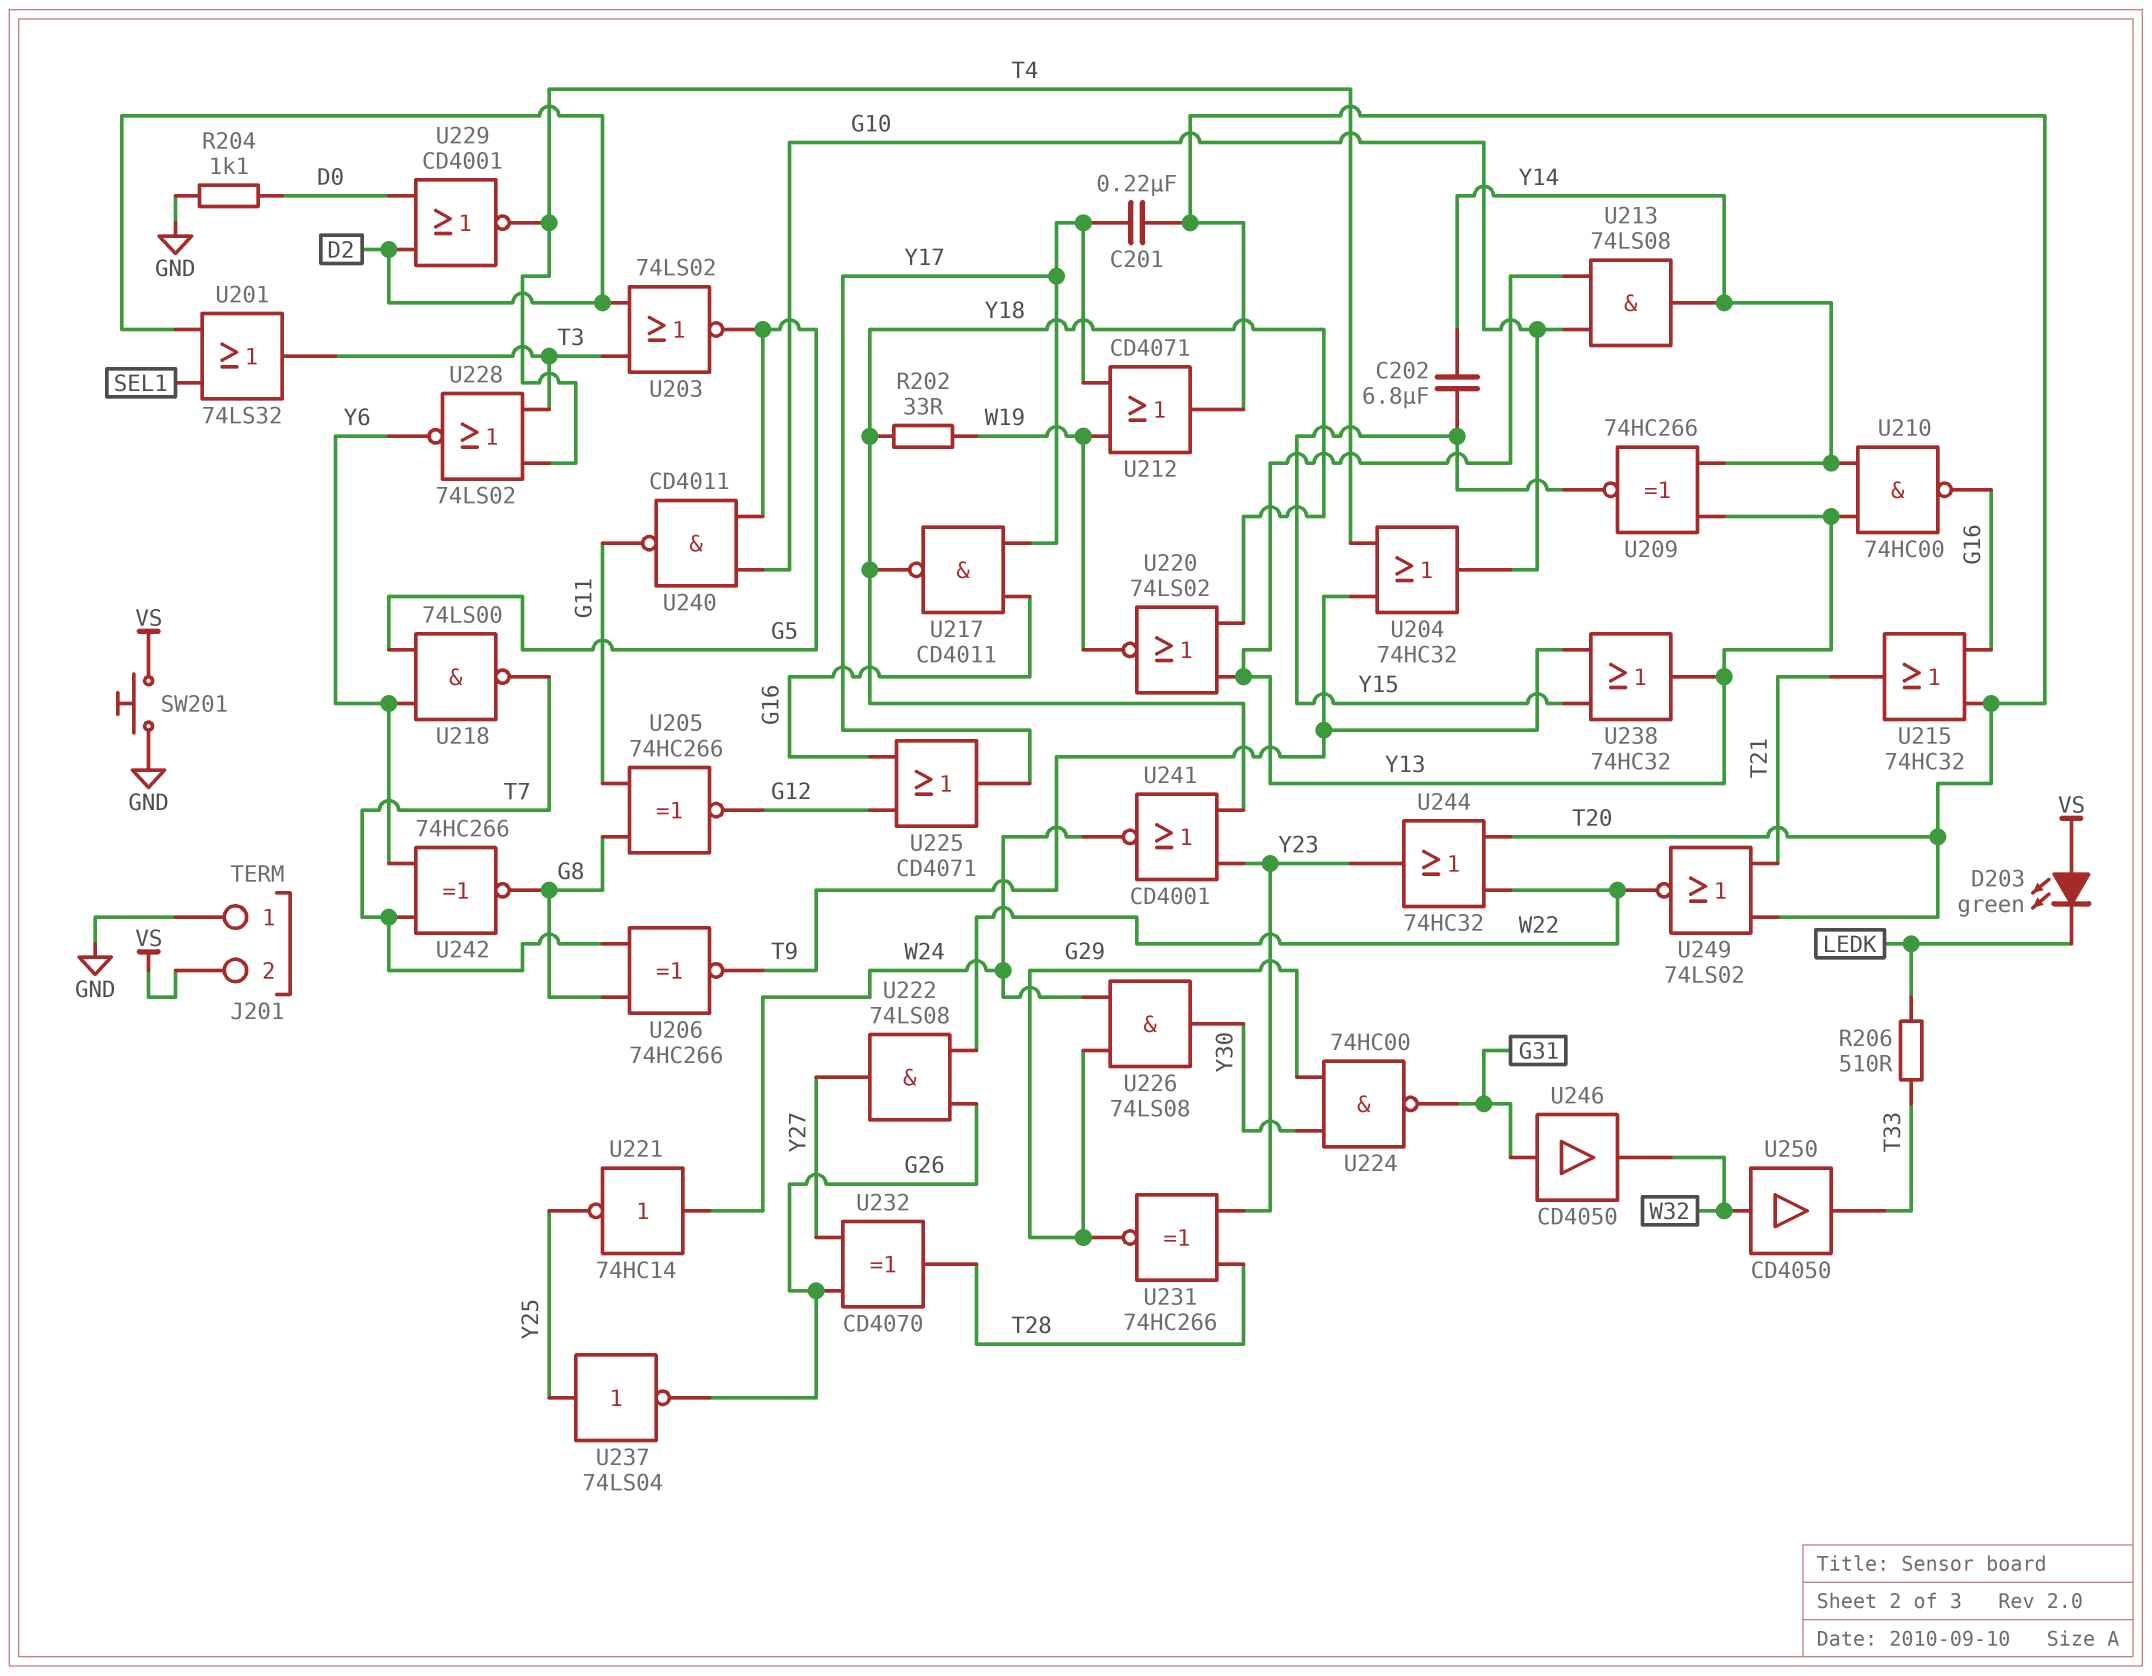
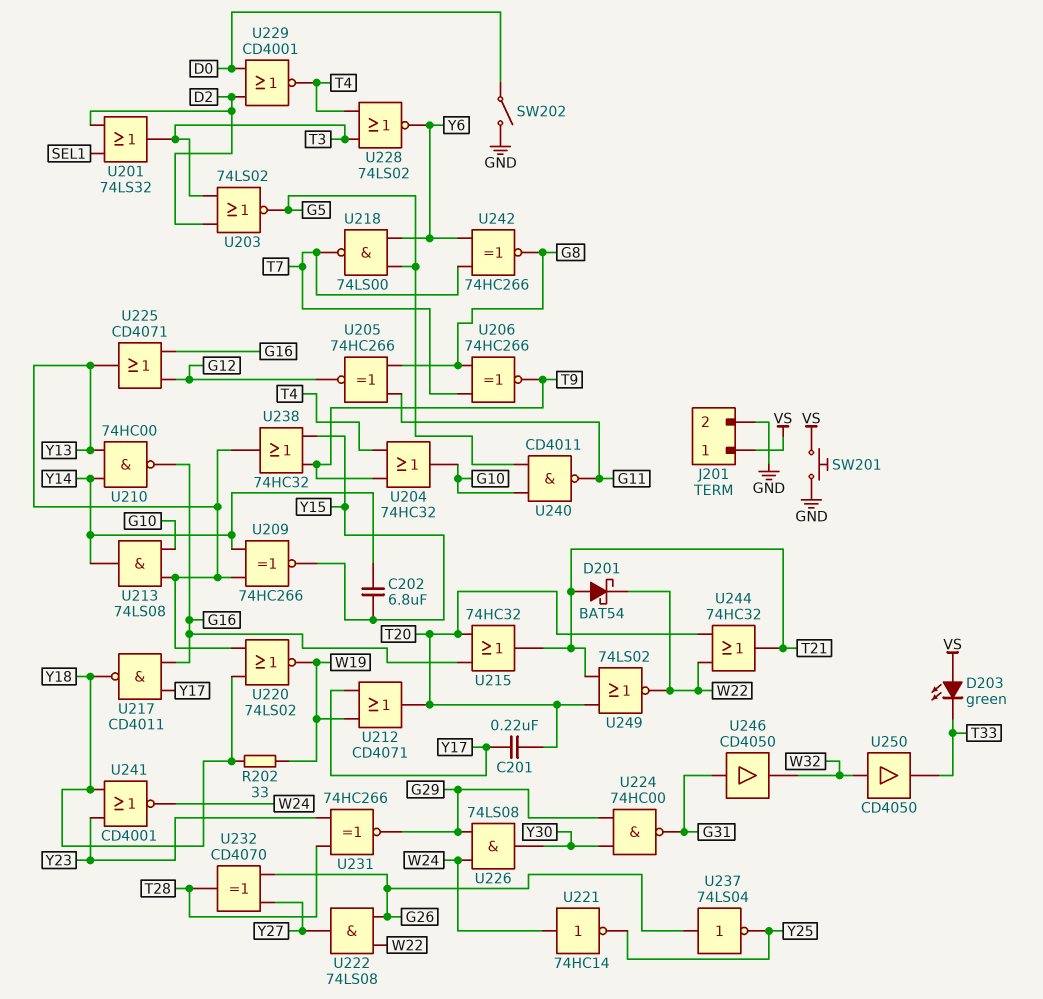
D201: none -> schottky BAT54 (A T21, K W22)
D203: LED green (A VS, K LEDK) -> LED green (A VS, K T33)
J201 pin 1: GND -> VS
J201 pin 2: VS -> GND
R204: 1.1k (D0, GND) -> none
R206: 510 (LEDK, T33) -> none
SW202: none -> switch (D0, GND)
U225: OR CD4071 (in G12, in G16, out Y17) -> OR CD4071 (in G12, in G16, out Y13)
U237: NOT 74LS04 (in Y25, out G26) -> NOT 74LS04 (in G26, out Y25)
U244: OR 74HC32 (in T20, in W22, out Y23) -> OR 74HC32 (in T20, in W22, out T21)

